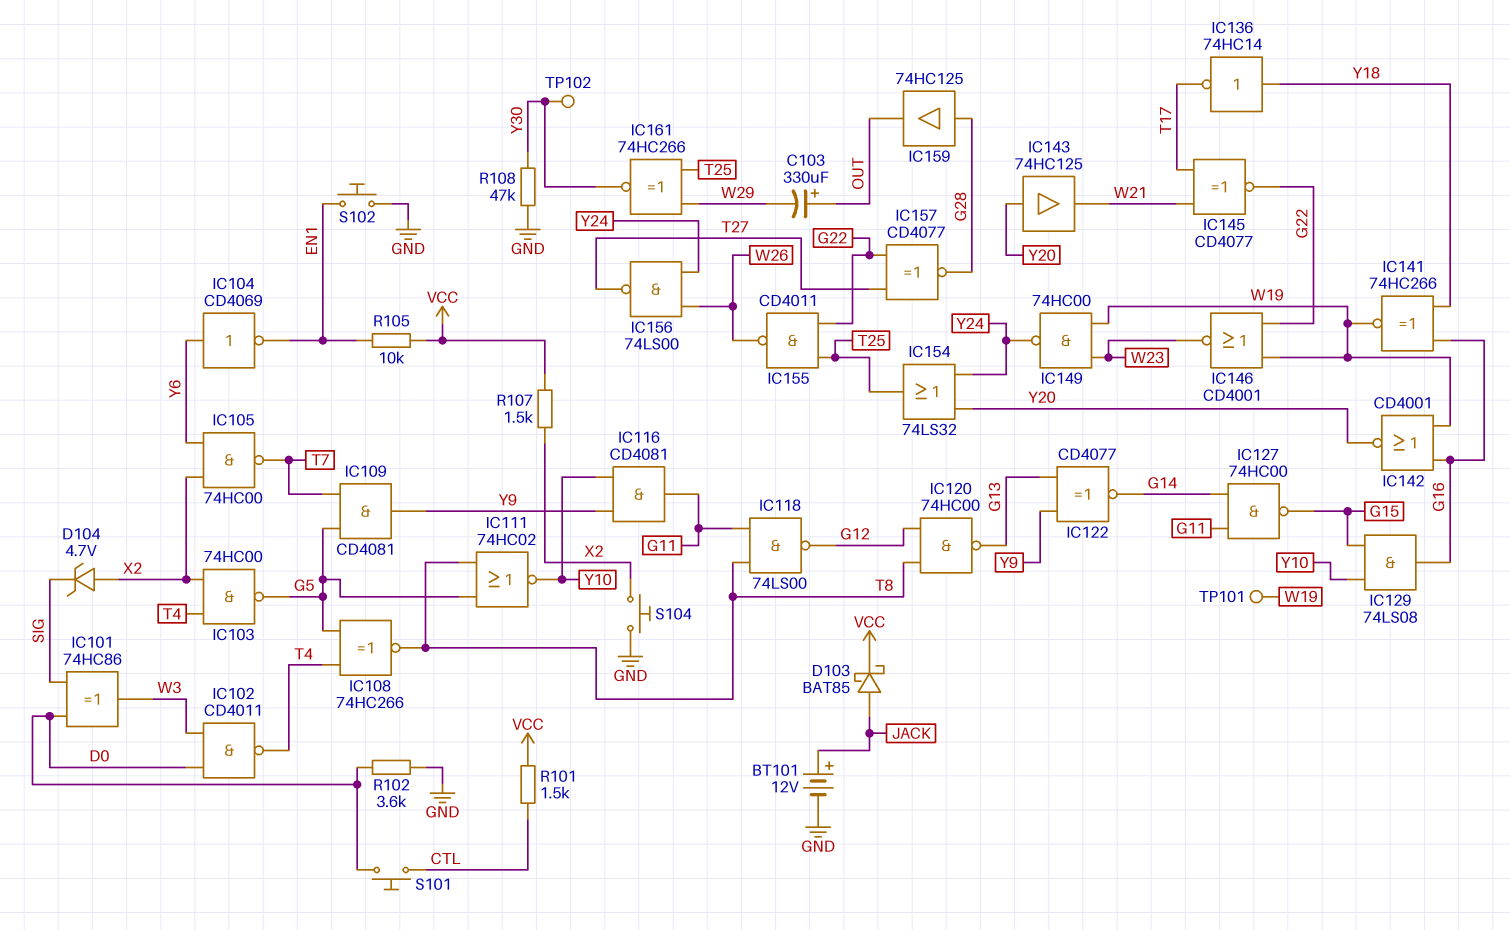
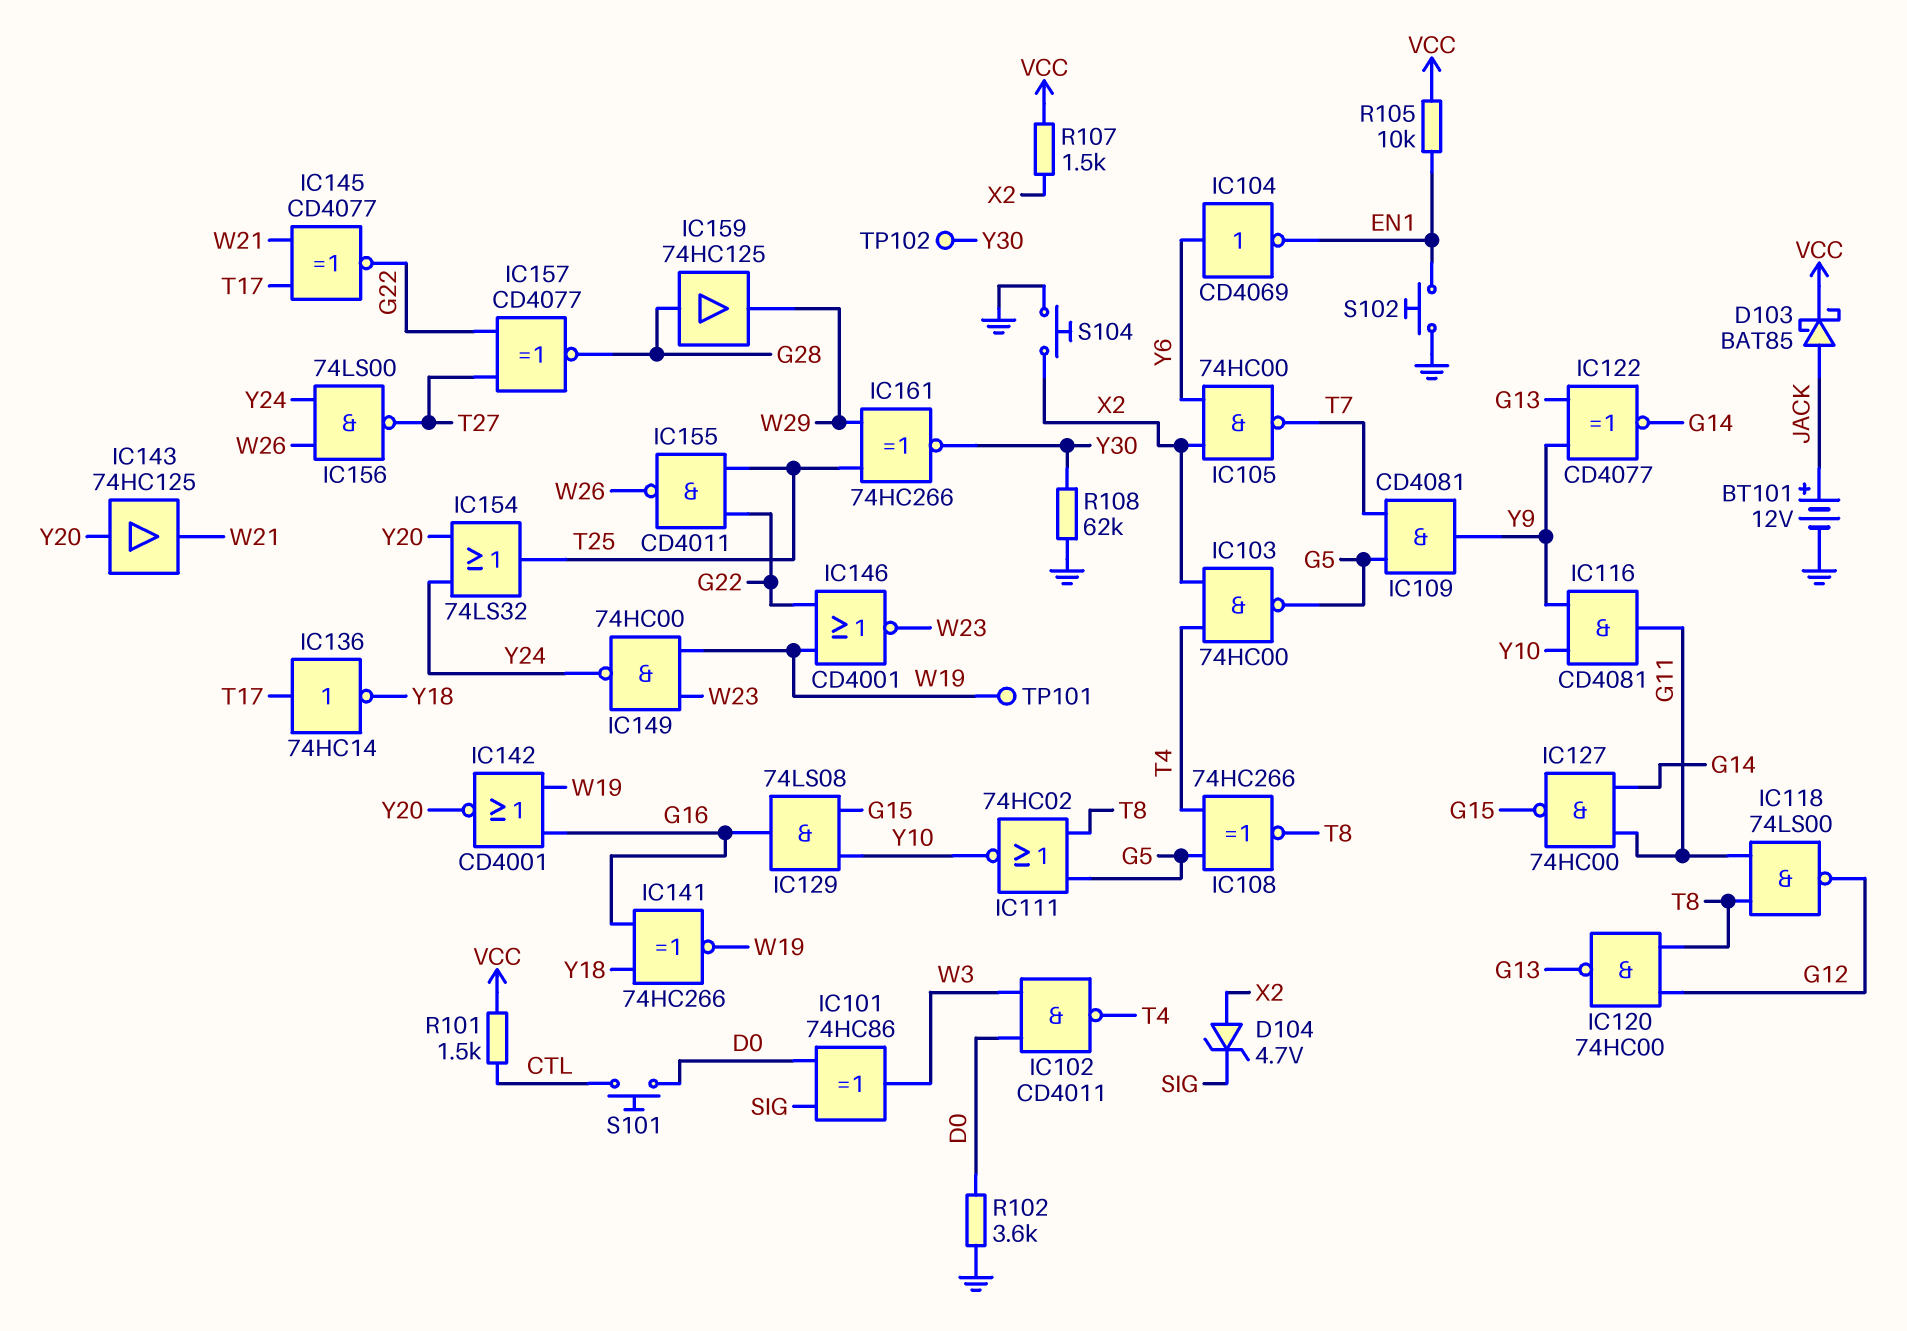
C103: 330uF (plus OUT, minus W29) -> none
IC136: NOT 74HC14 (in Y18, out T17) -> NOT 74HC14 (in T17, out Y18)
IC159: buffer 74HC125 (in G28, out OUT) -> buffer 74HC125 (in G28, out W29)
R108: 47k (GND, Y30) -> 62k (GND, Y30)

